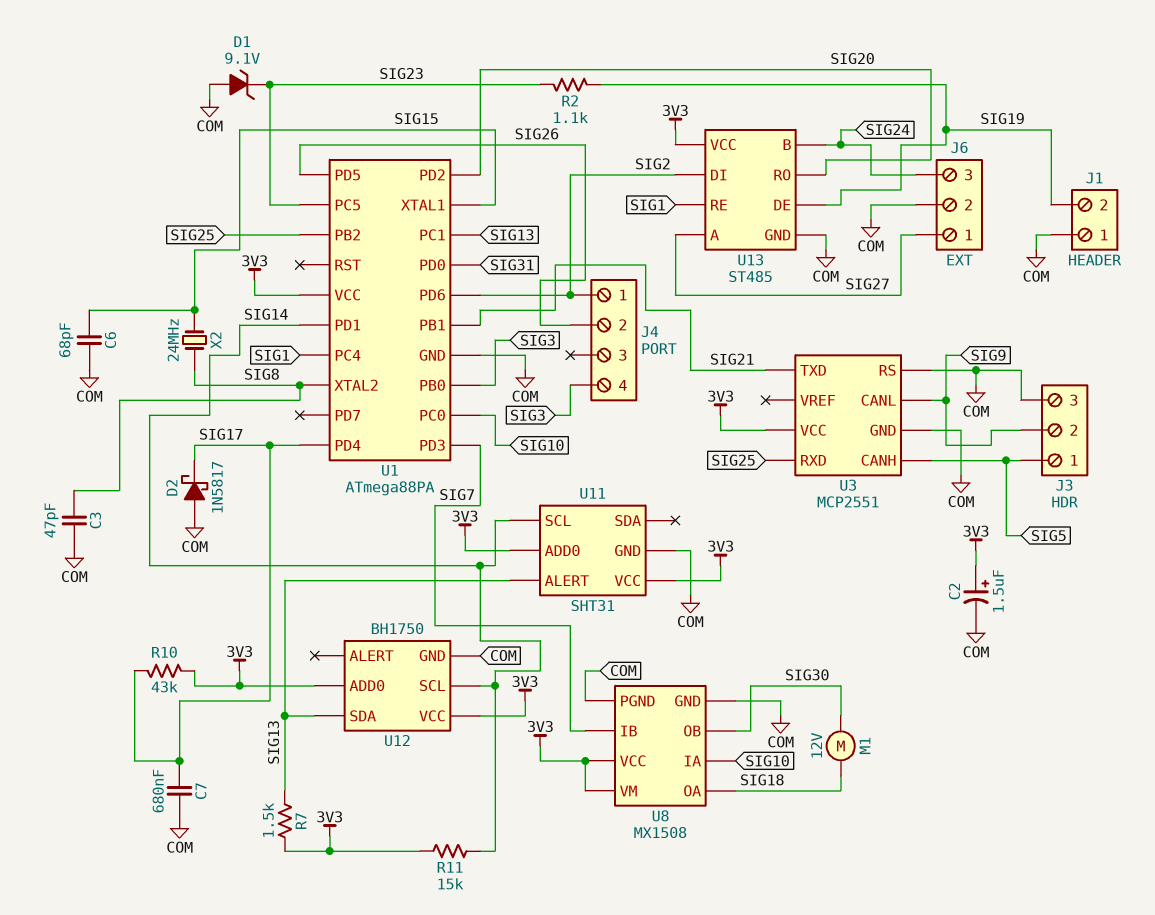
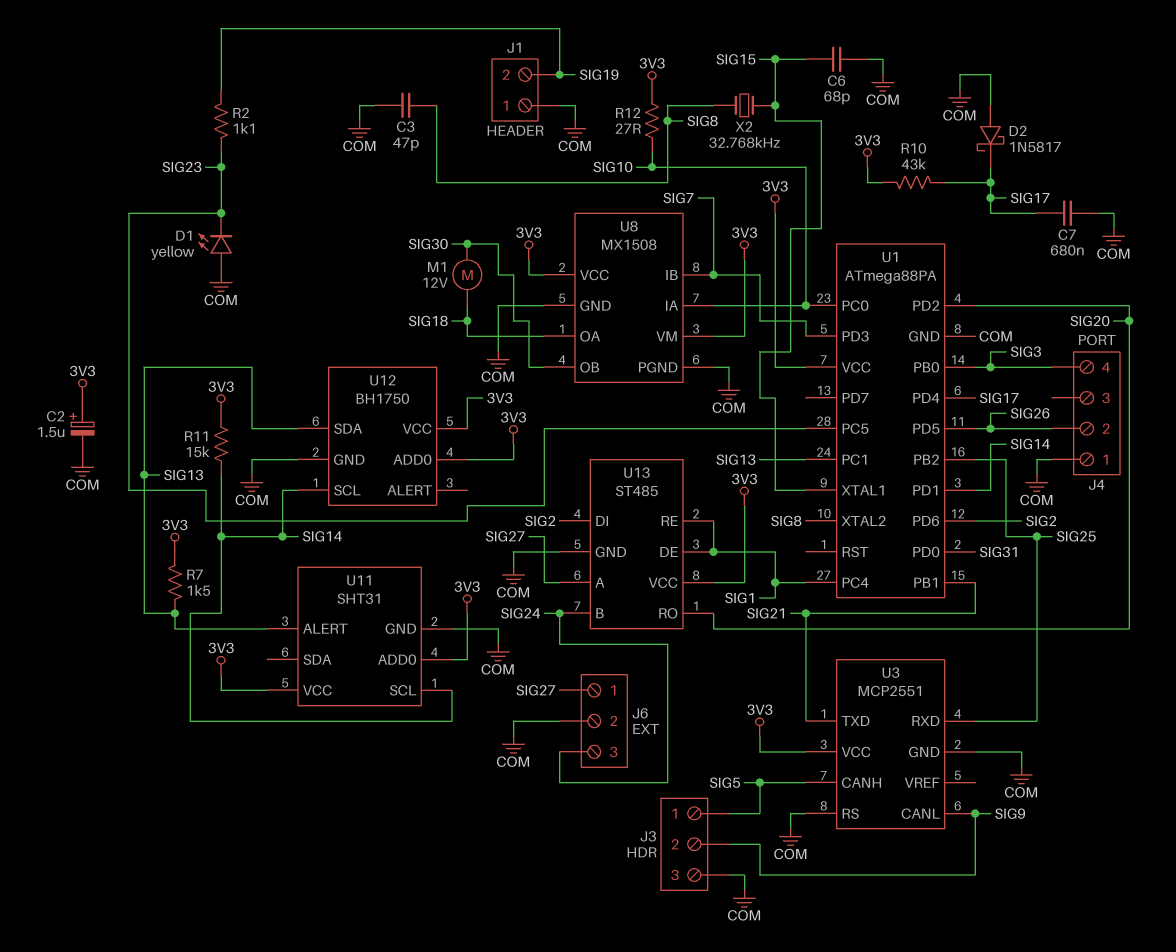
D1: zener 9.1V (A COM, K SIG23) -> LED yellow (A COM, K SIG23)
J4 pin 1: SIG2 -> COM
R12: none -> 27 (3V3, SIG10)
U13 pin DE: SIG19 -> SIG1
X2: 24MHz (SIG8, SIG15) -> 32.768kHz (SIG8, SIG15)

